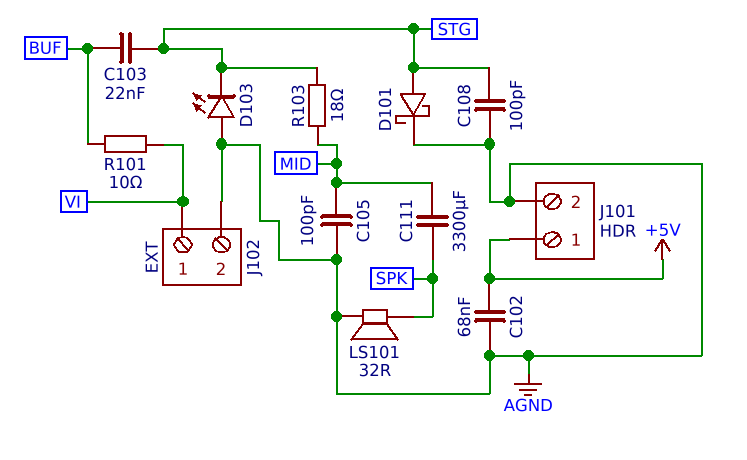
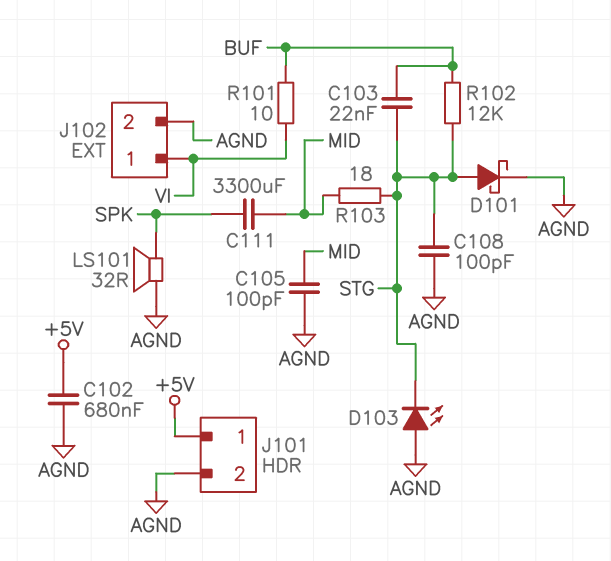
C102: 68nF (+5V, AGND) -> 680nF (+5V, AGND)
R102: none -> 12k (BUF, STG)

